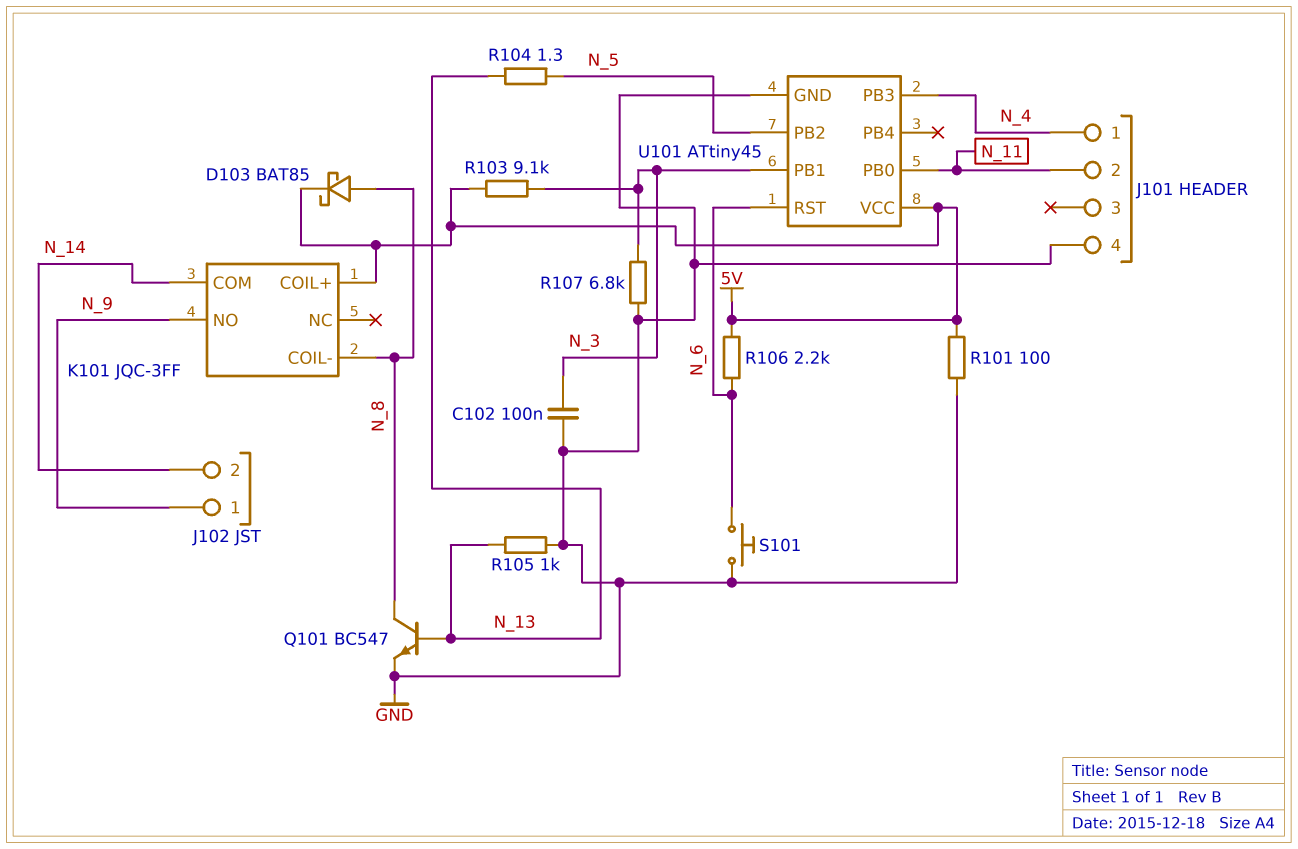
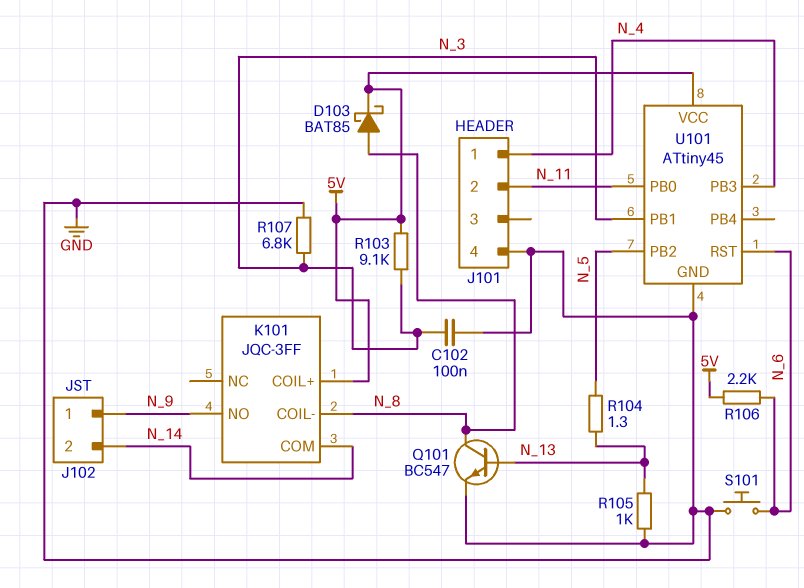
R101: 100 (5V, GND) -> none

